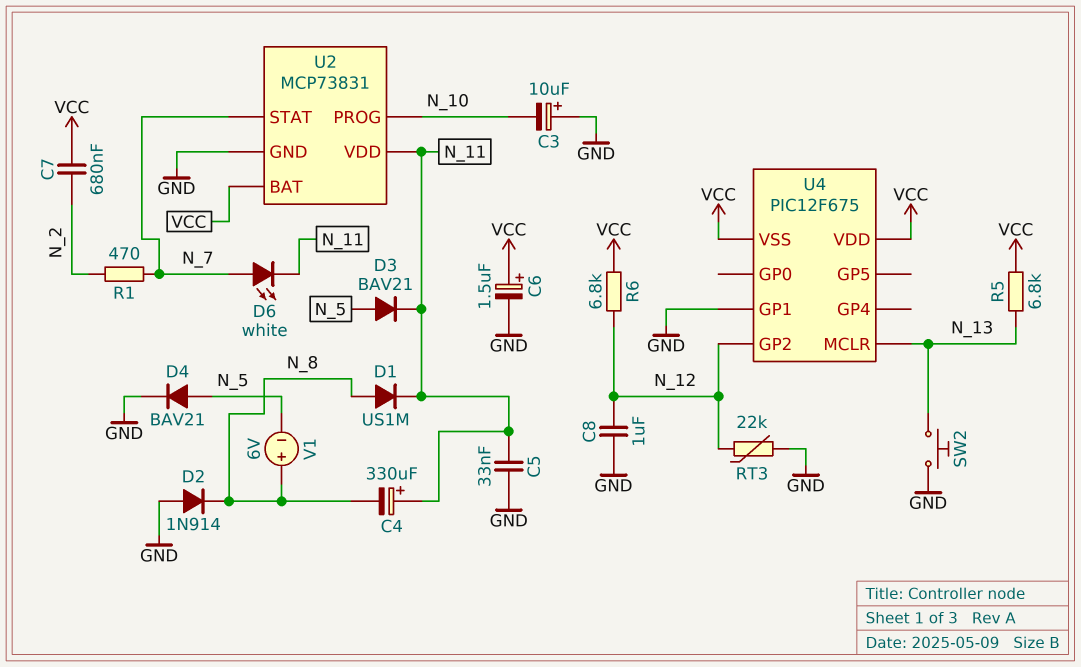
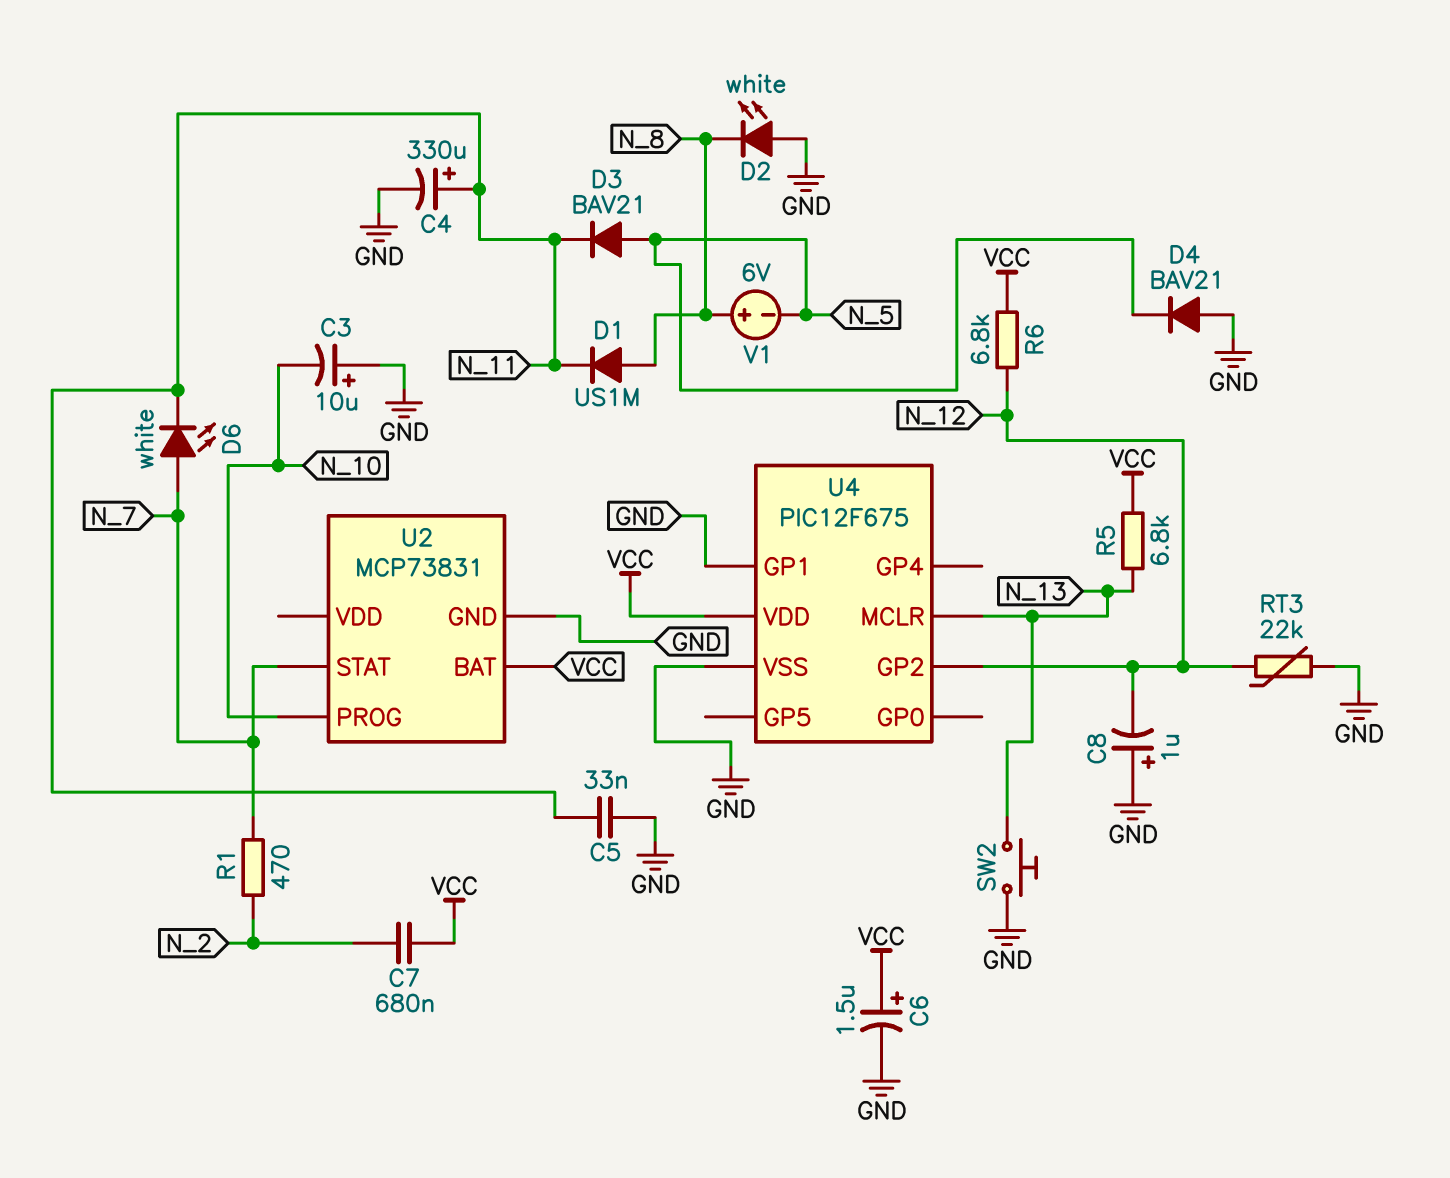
C4: 330uF (plus N_11, minus N_8) -> 330uF (plus N_11, minus GND)
C8: 1uF (GND, N_12) -> 1uF (plus GND, minus N_12)
D2: diode 1N914 (A GND, K N_8) -> LED white (A GND, K N_8)
D4: diode BAV21 (A N_5, K GND) -> diode BAV21 (A GND, K N_5)
U2 pin VDD: N_11 -> none
U4 pin VSS: VCC -> GND

